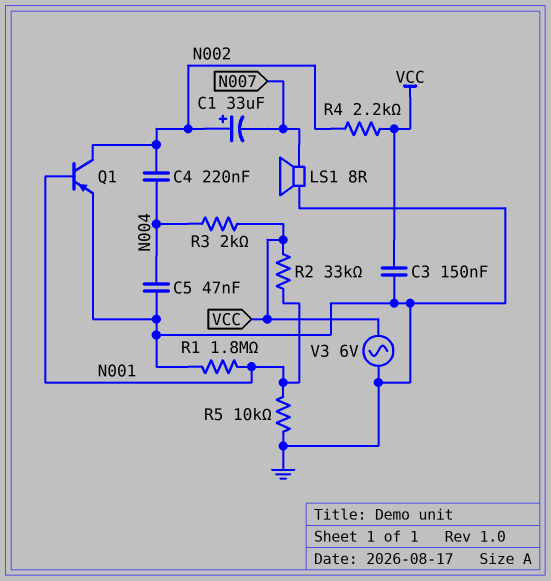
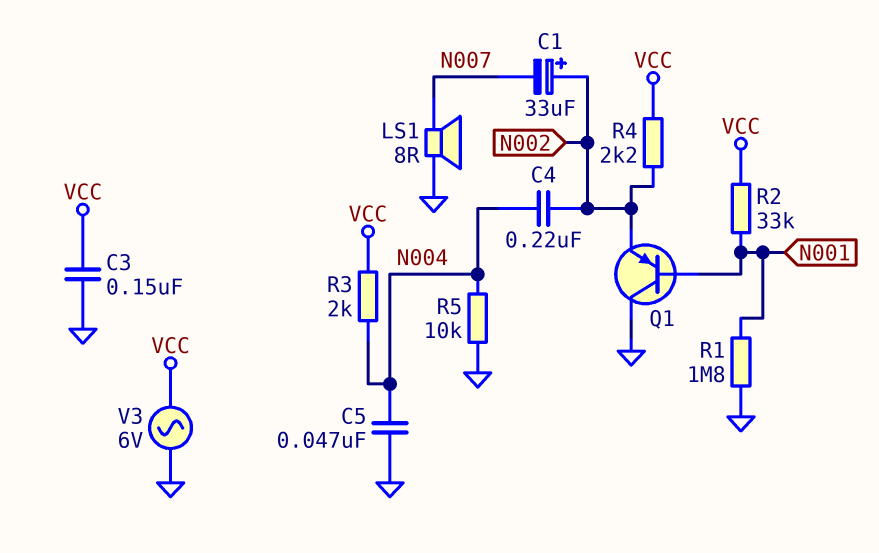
Q1: PNP (B N001, C N002, E GND) -> PNP (B N001, C GND, E N002)
R5: 10k (GND, N001) -> 10k (GND, N004)

